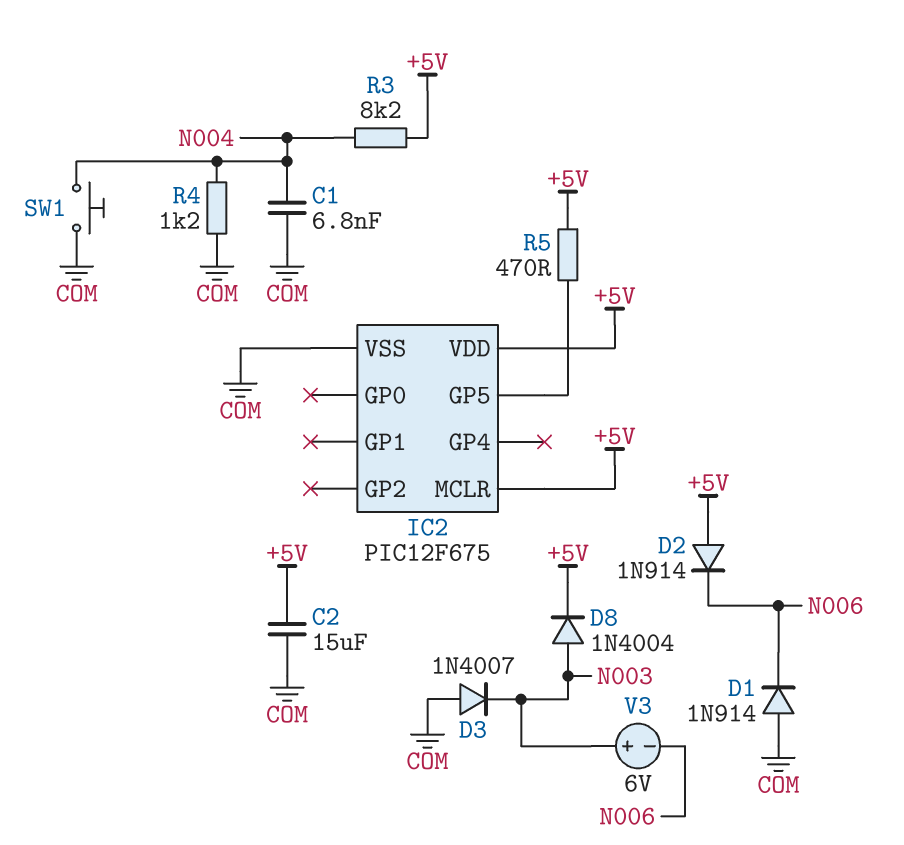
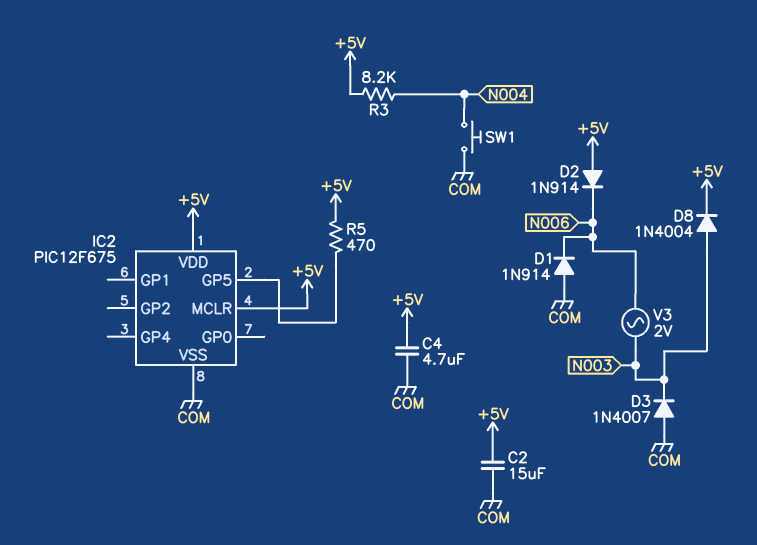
C1: 6.8nF (COM, N004) -> none
C4: none -> 4.7uF (+5V, COM)
R4: 1.2k (COM, N004) -> none
V3: 6V (plus N003, minus N006) -> AC 2V (N003, N006)

